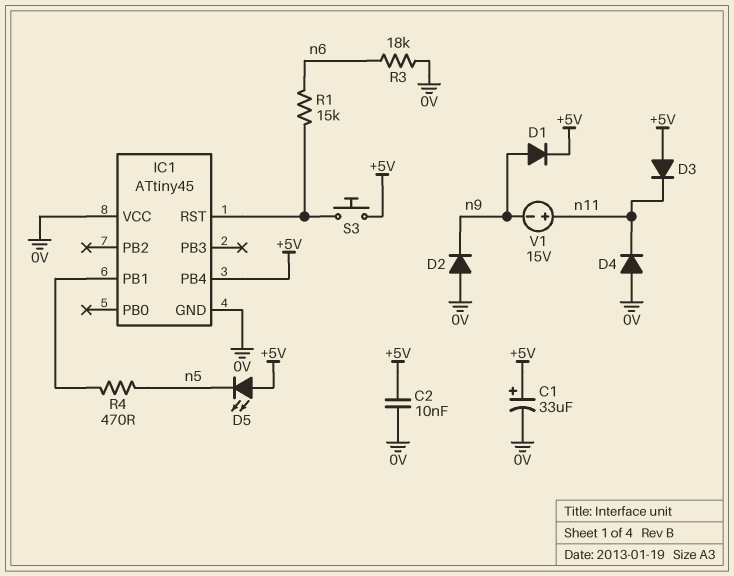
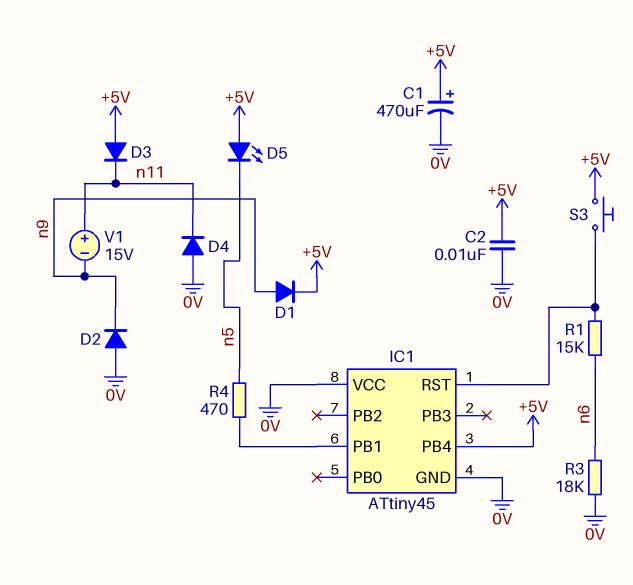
C1: 33uF (plus +5V, minus 0V) -> 470uF (plus +5V, minus 0V)

